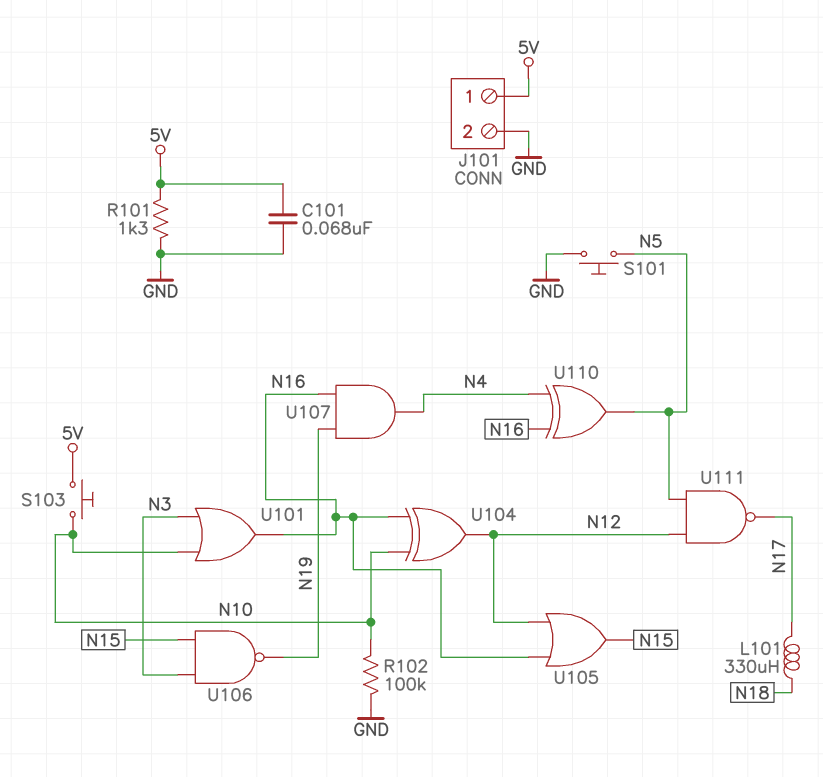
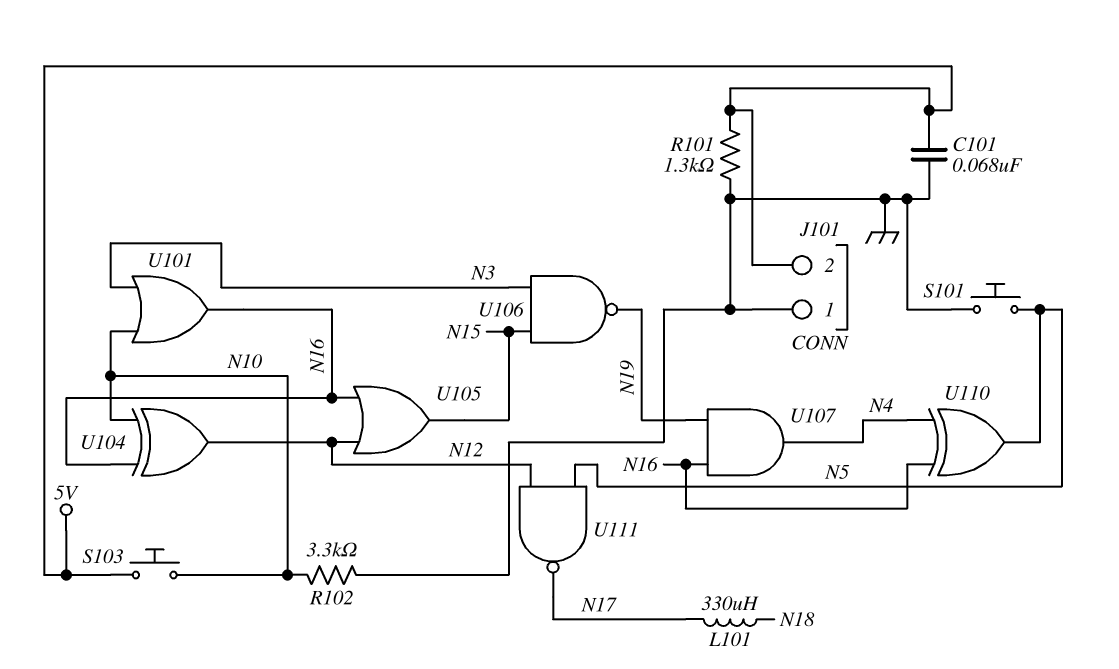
J101 pin 1: 5V -> GND
J101 pin 2: GND -> 5V
R102: 100k (GND, N10) -> 3.3k (GND, N10)

